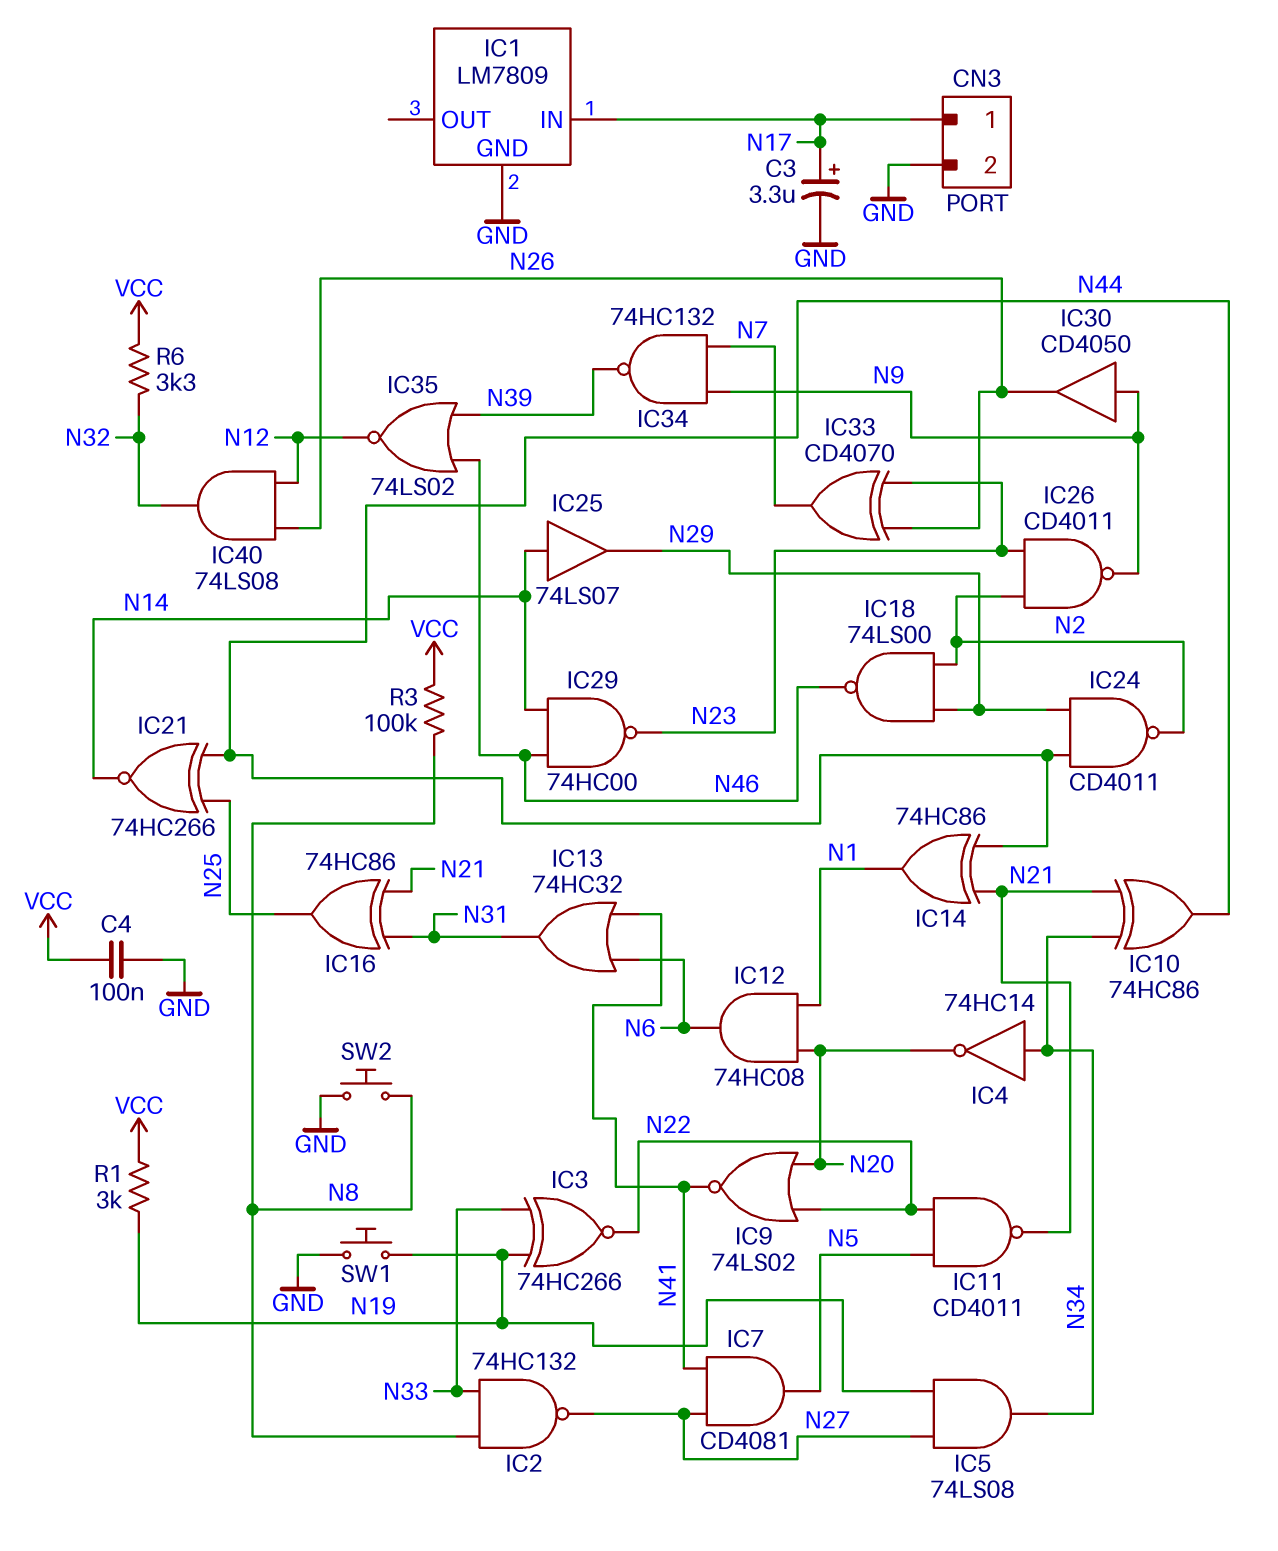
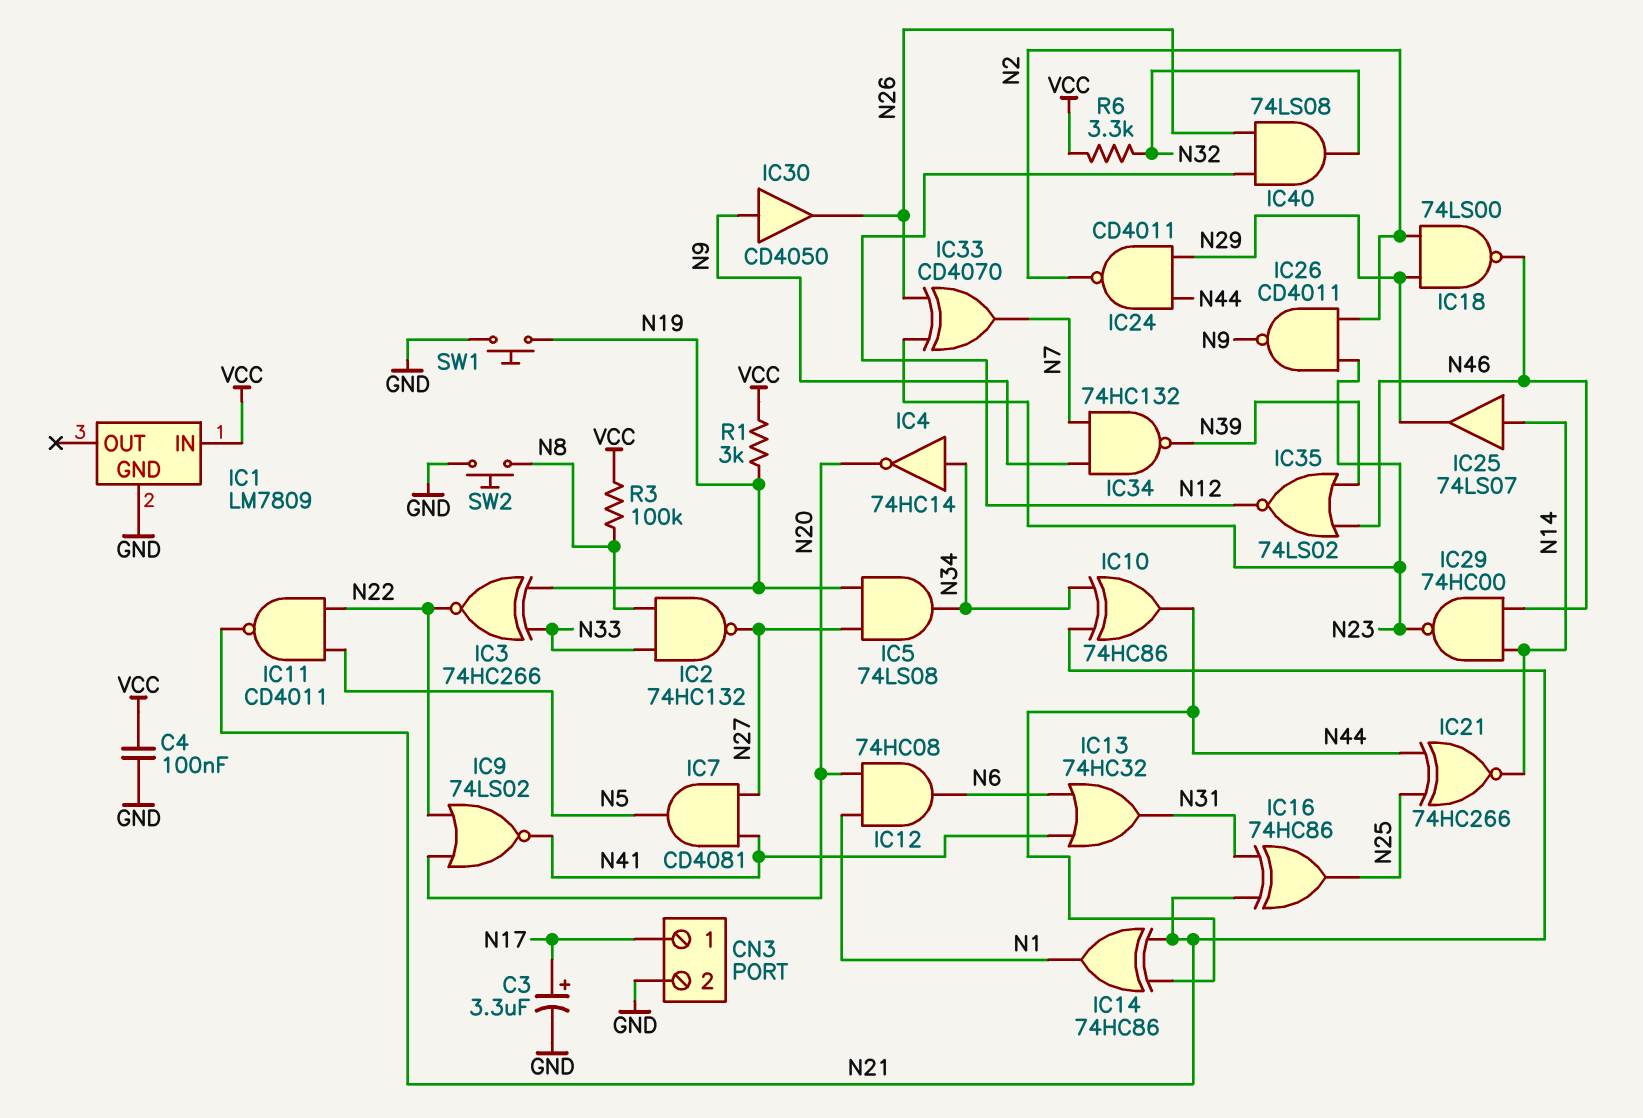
IC1 pin IN: N17 -> VCC

